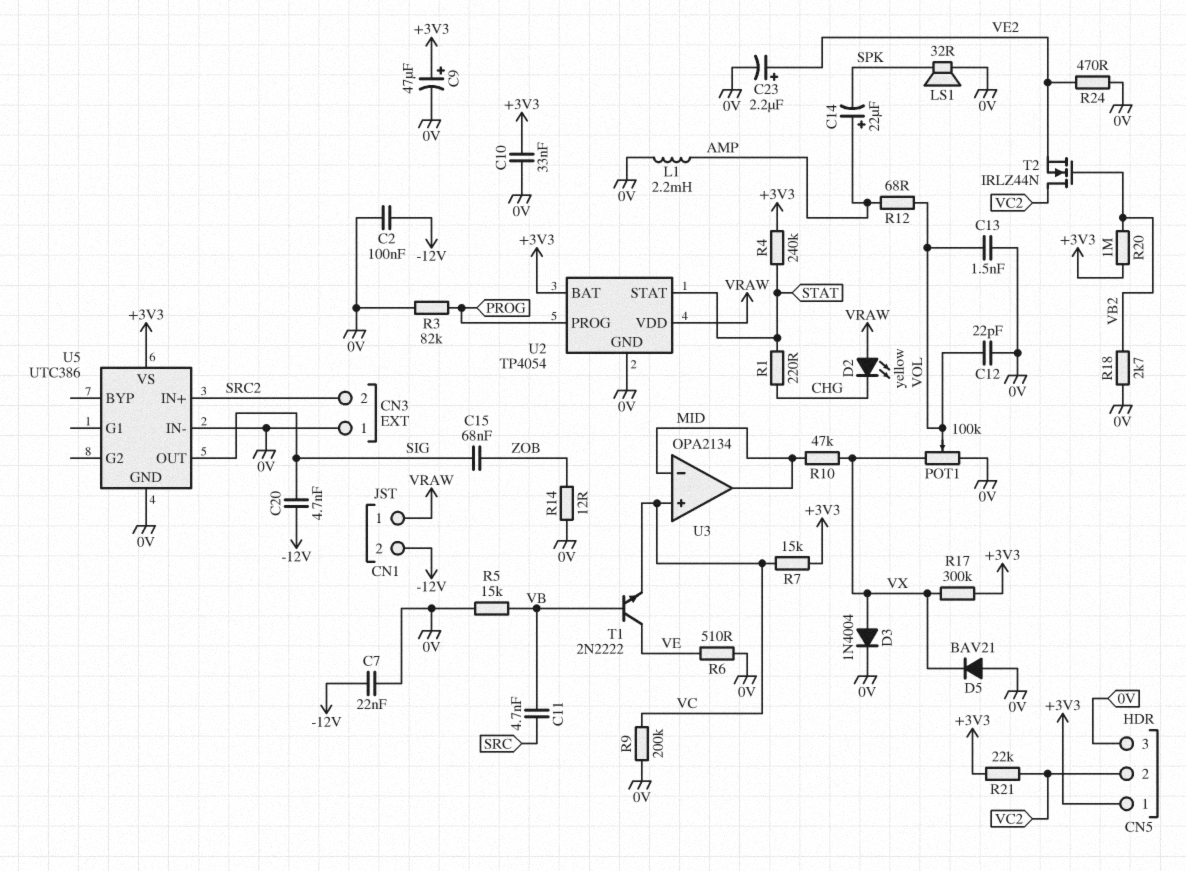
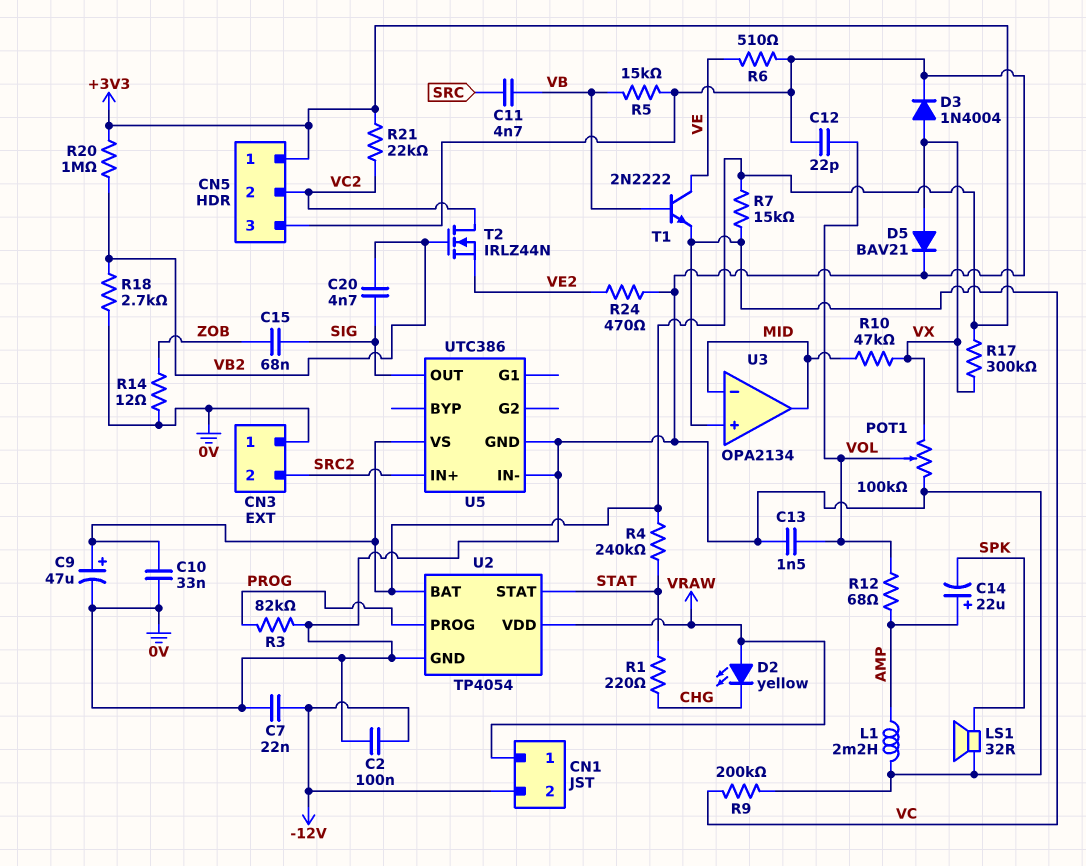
C20: 4.7nF (-12V, SIG) -> 4.7nF (SIG, VB2)
C23: 2.2uF (plus VE2, minus 0V) -> none
D5: diode BAV21 (A 0V, K VX) -> diode BAV21 (A VX, K 0V)

